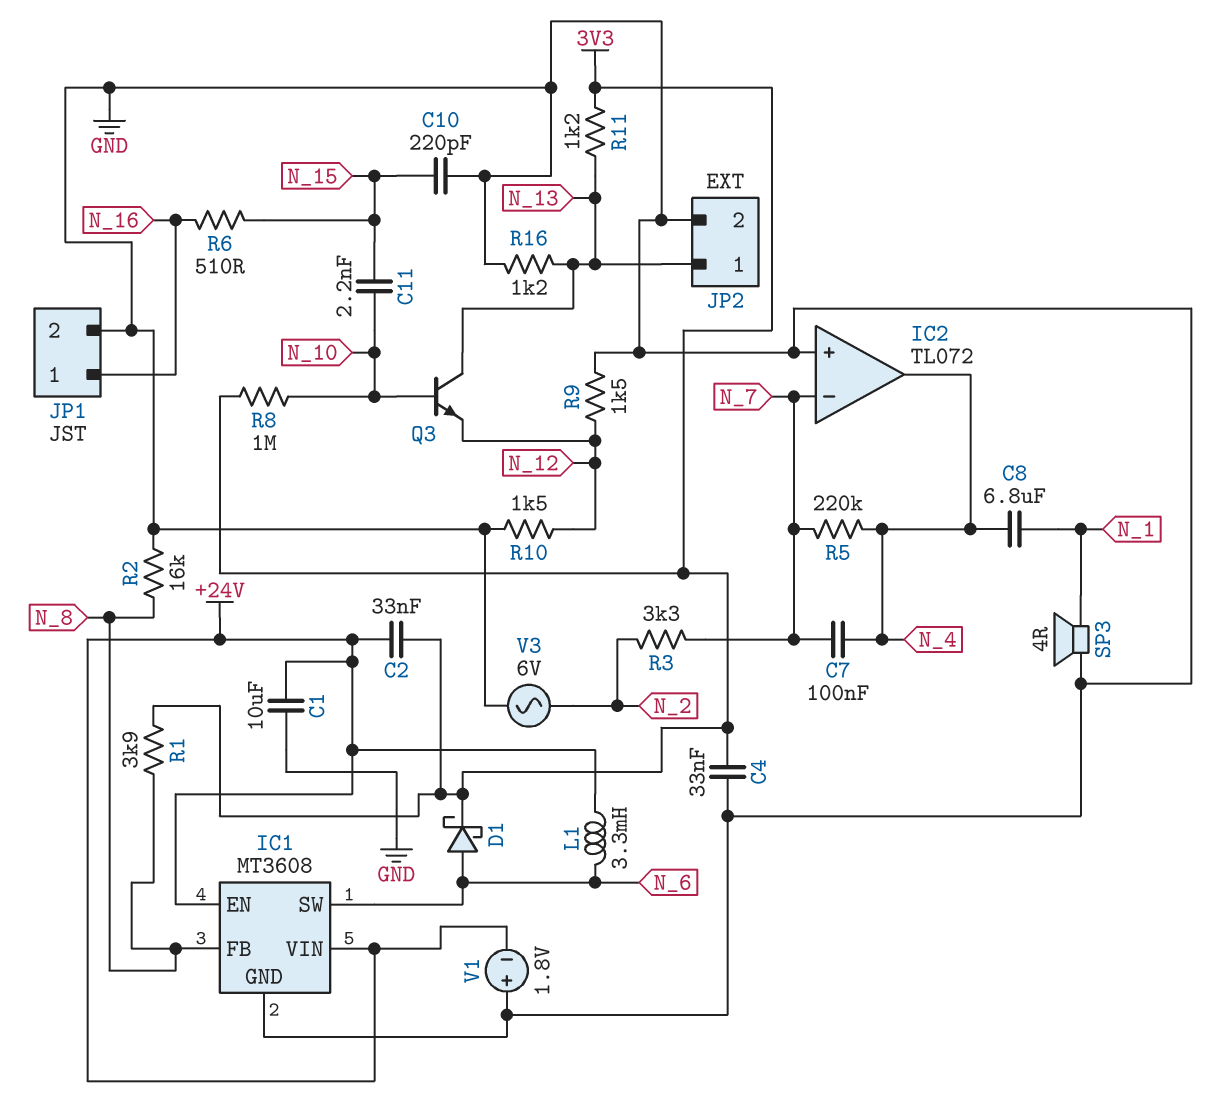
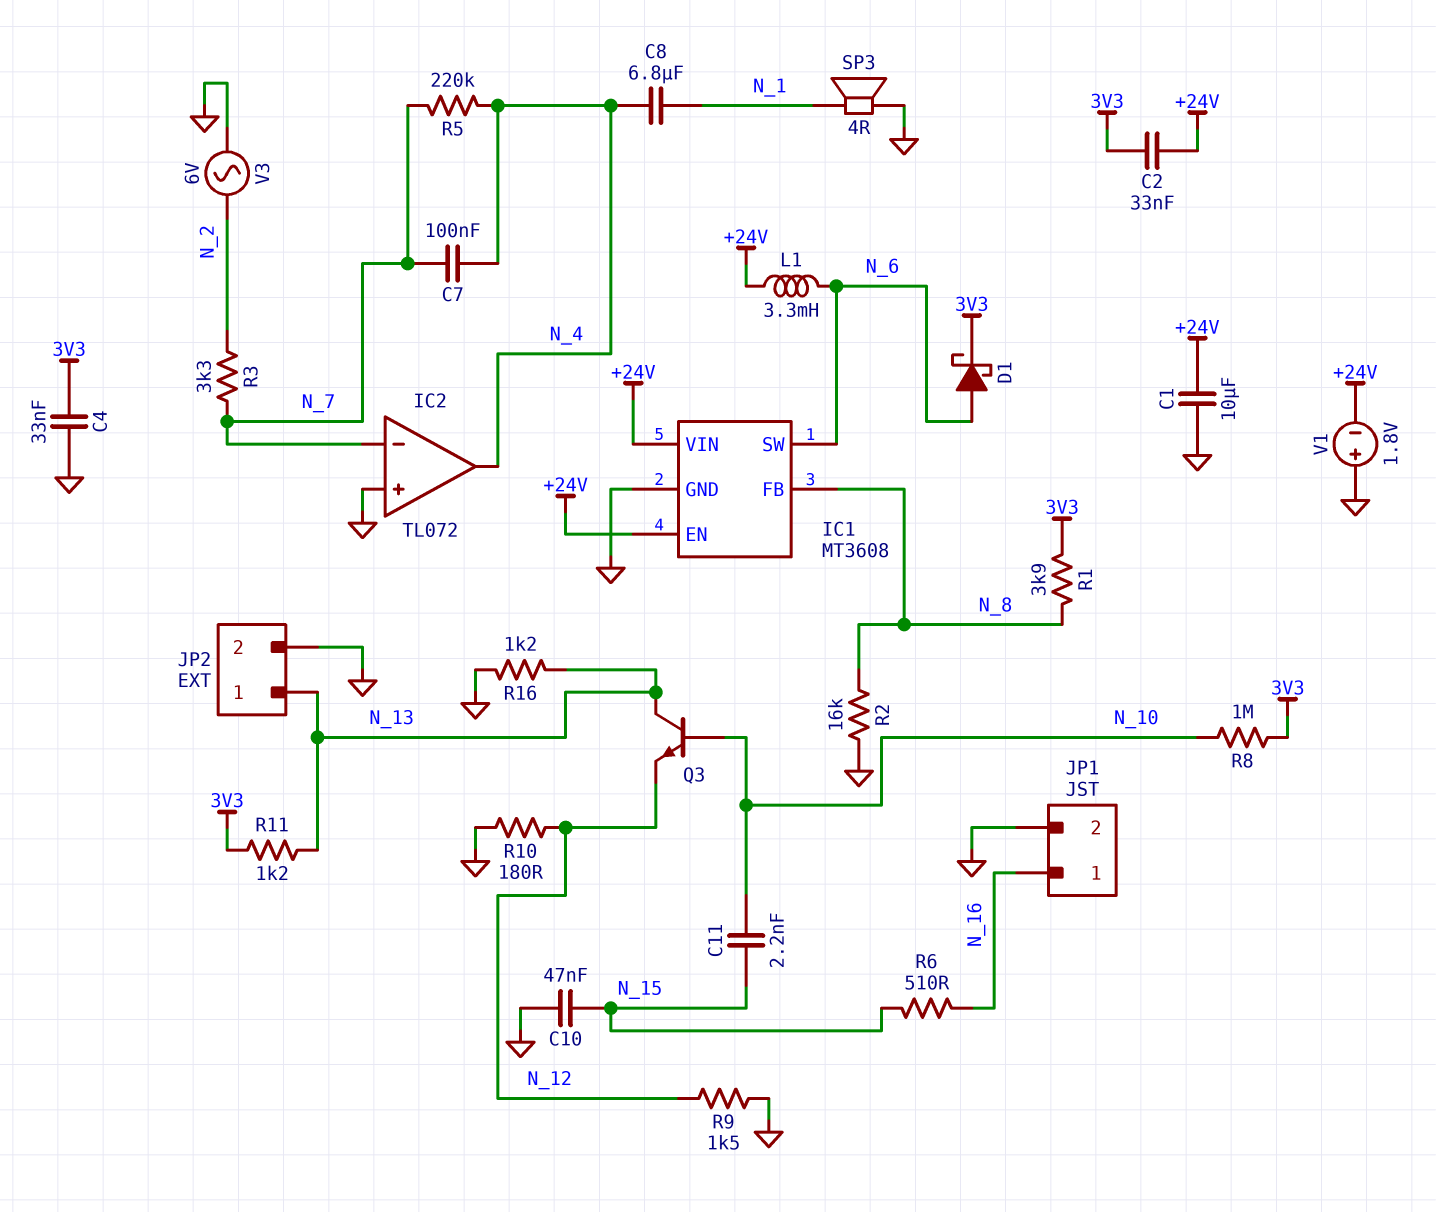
C10: 220pF (GND, N_15) -> 47nF (GND, N_15)
R10: 1.5k (GND, N_12) -> 180 (GND, N_12)

